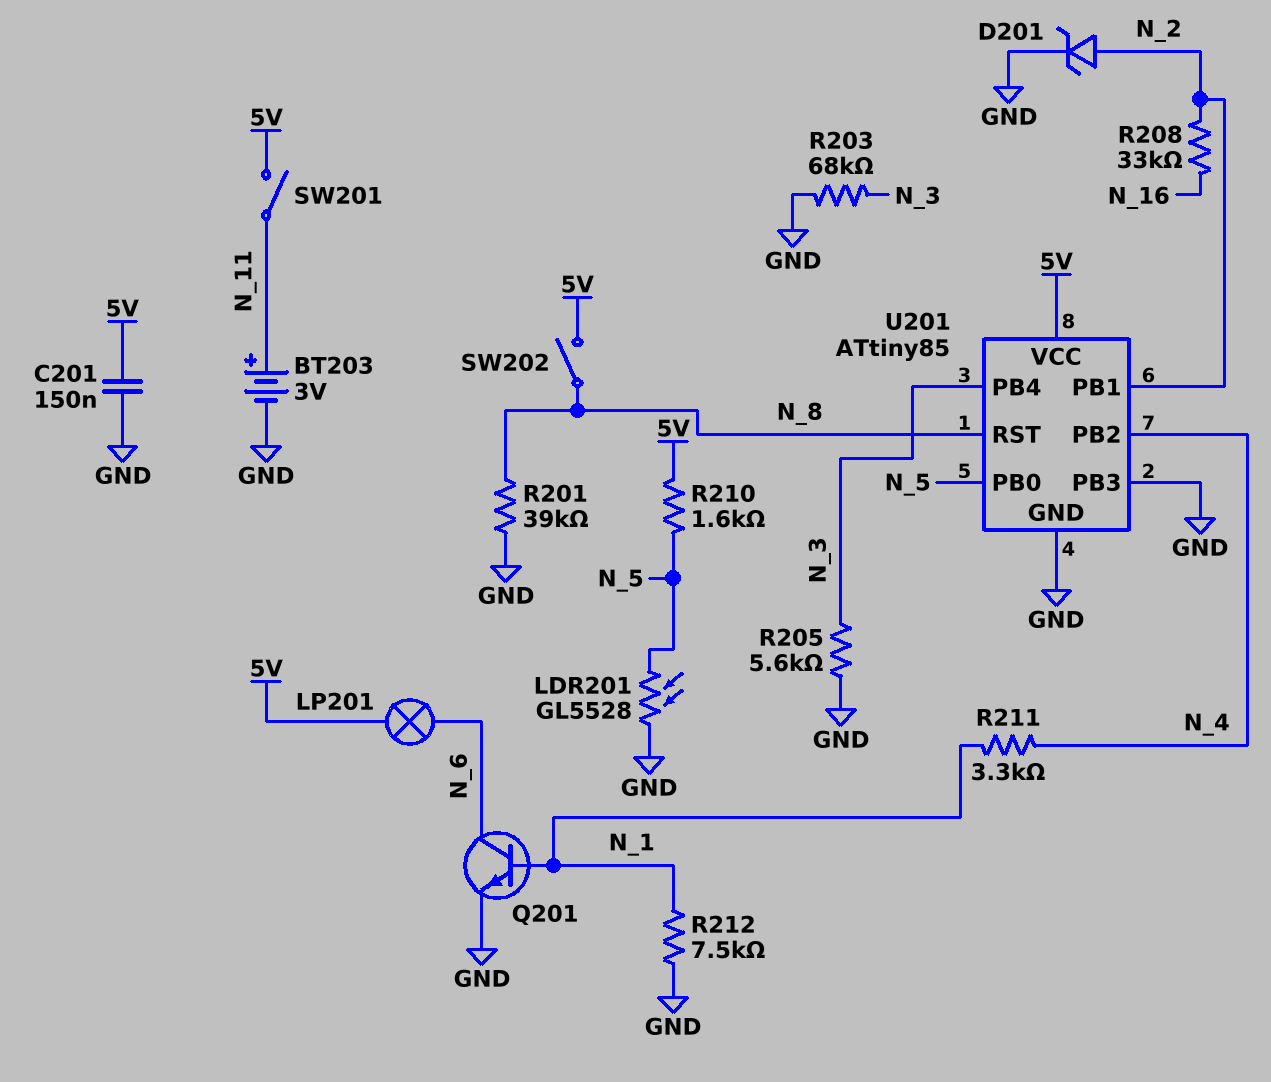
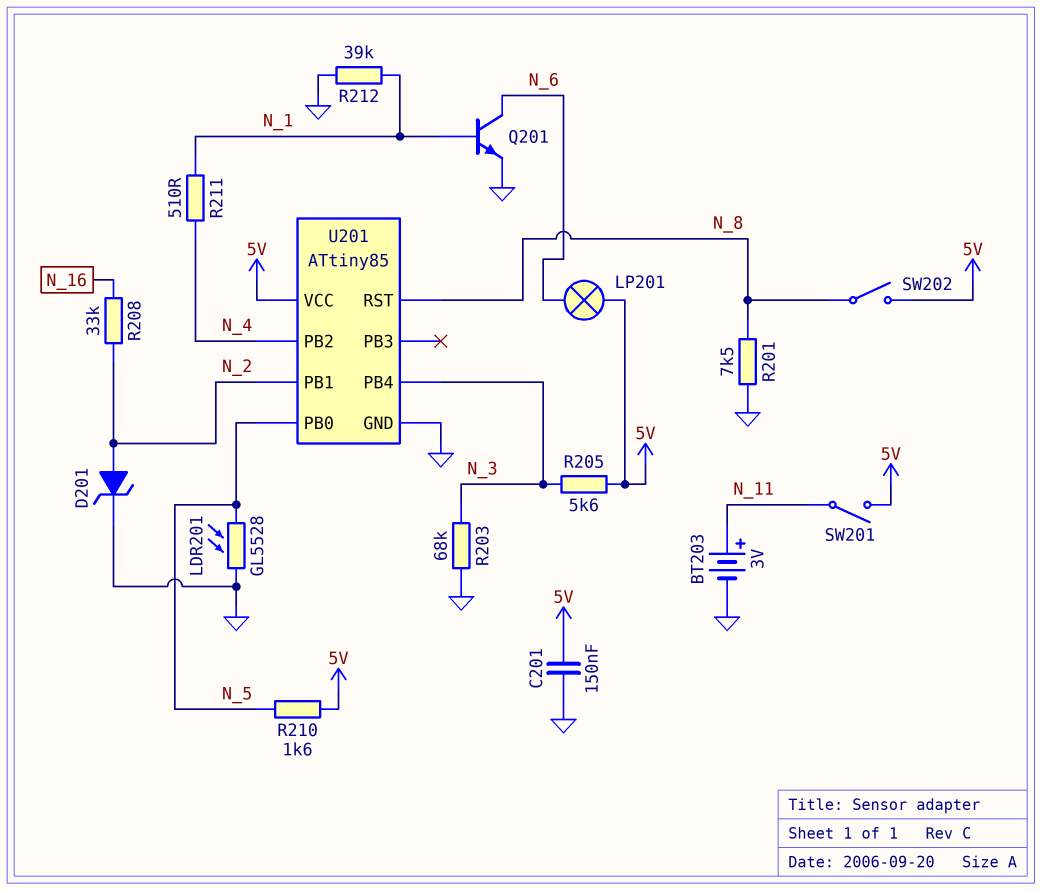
R201: 39k (GND, N_8) -> 7.5k (GND, N_8)
R205: 5.6k (GND, N_3) -> 5.6k (5V, N_3)
R211: 3.3k (N_1, N_4) -> 510 (N_1, N_4)
R212: 7.5k (GND, N_1) -> 39k (GND, N_1)
U201 pin PB3: GND -> none

